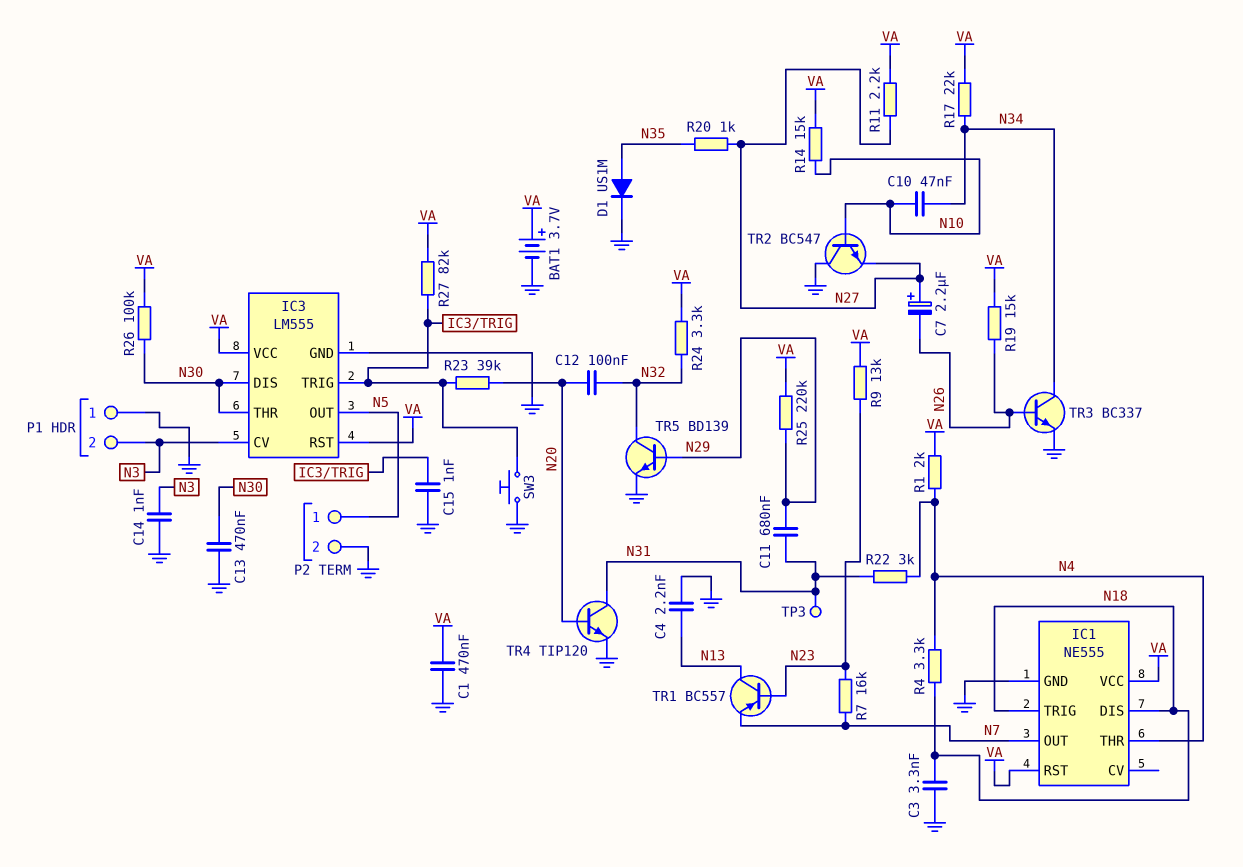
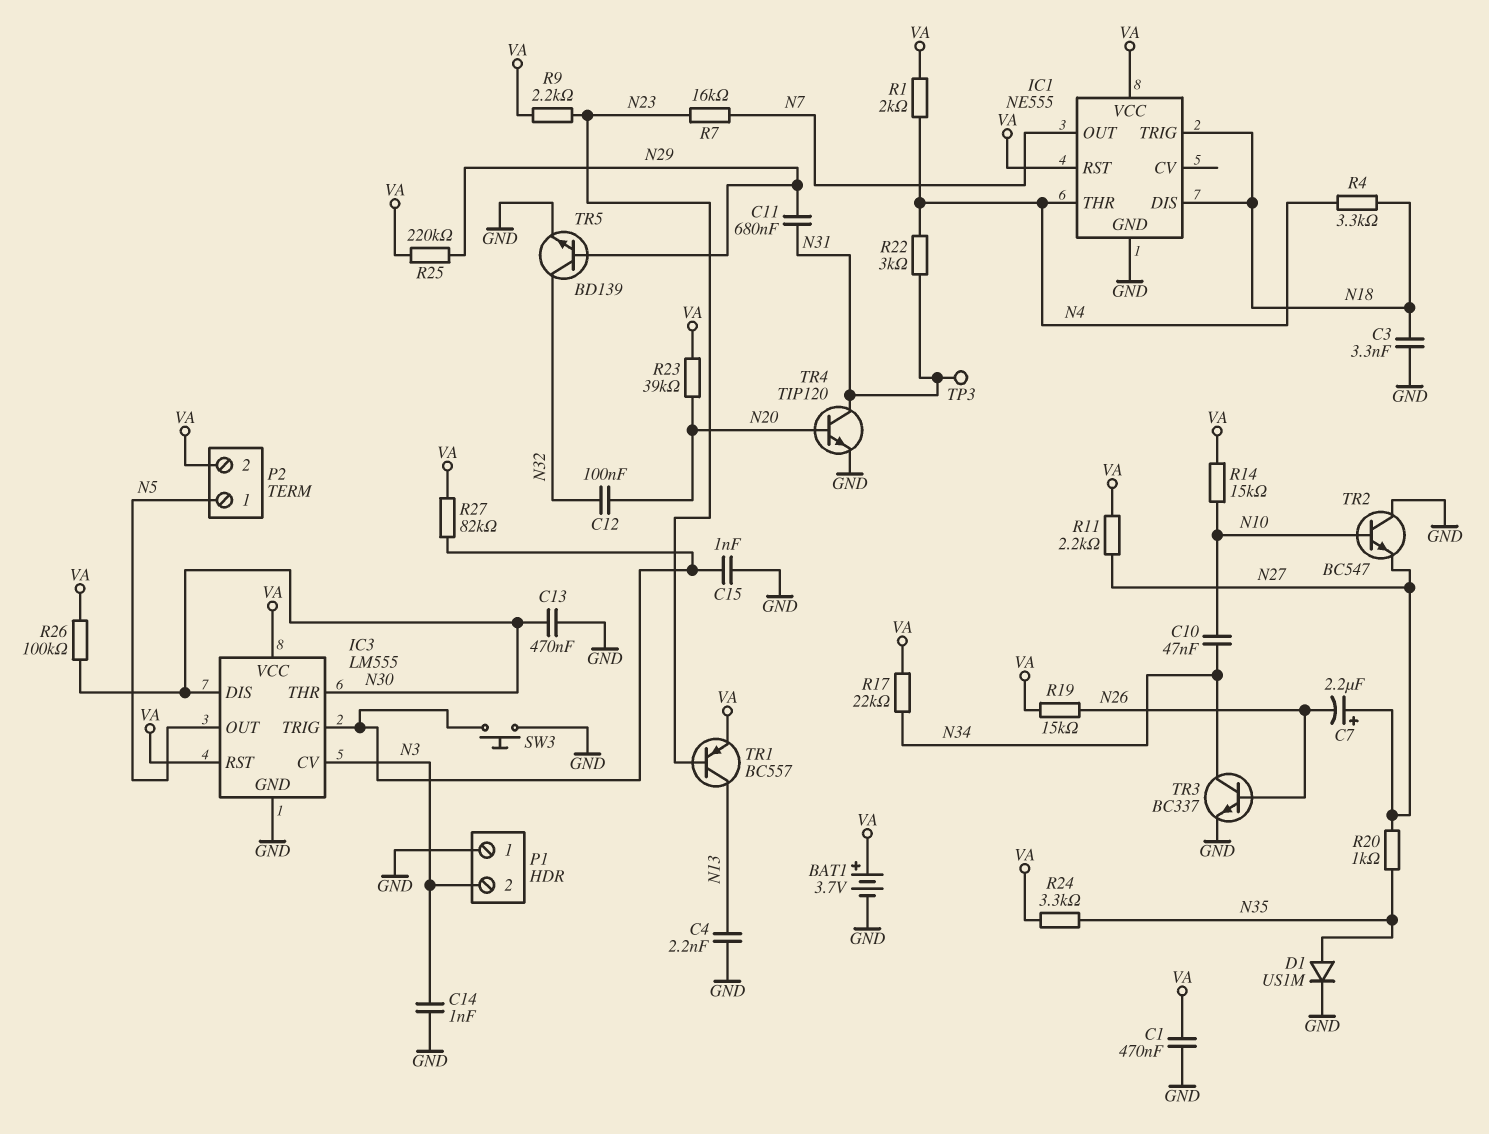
P2 pin 2: GND -> VA
R9: 13k (N23, VA) -> 2.2k (N23, VA)
R23: 39k (IC3/TRIG, N20) -> 39k (N20, VA)
R24: 3.3k (N32, VA) -> 3.3k (N35, VA)
TR1: PNP BC557 (B N23, C N13, E N7) -> PNP BC557 (B N23, C N13, E VA)

